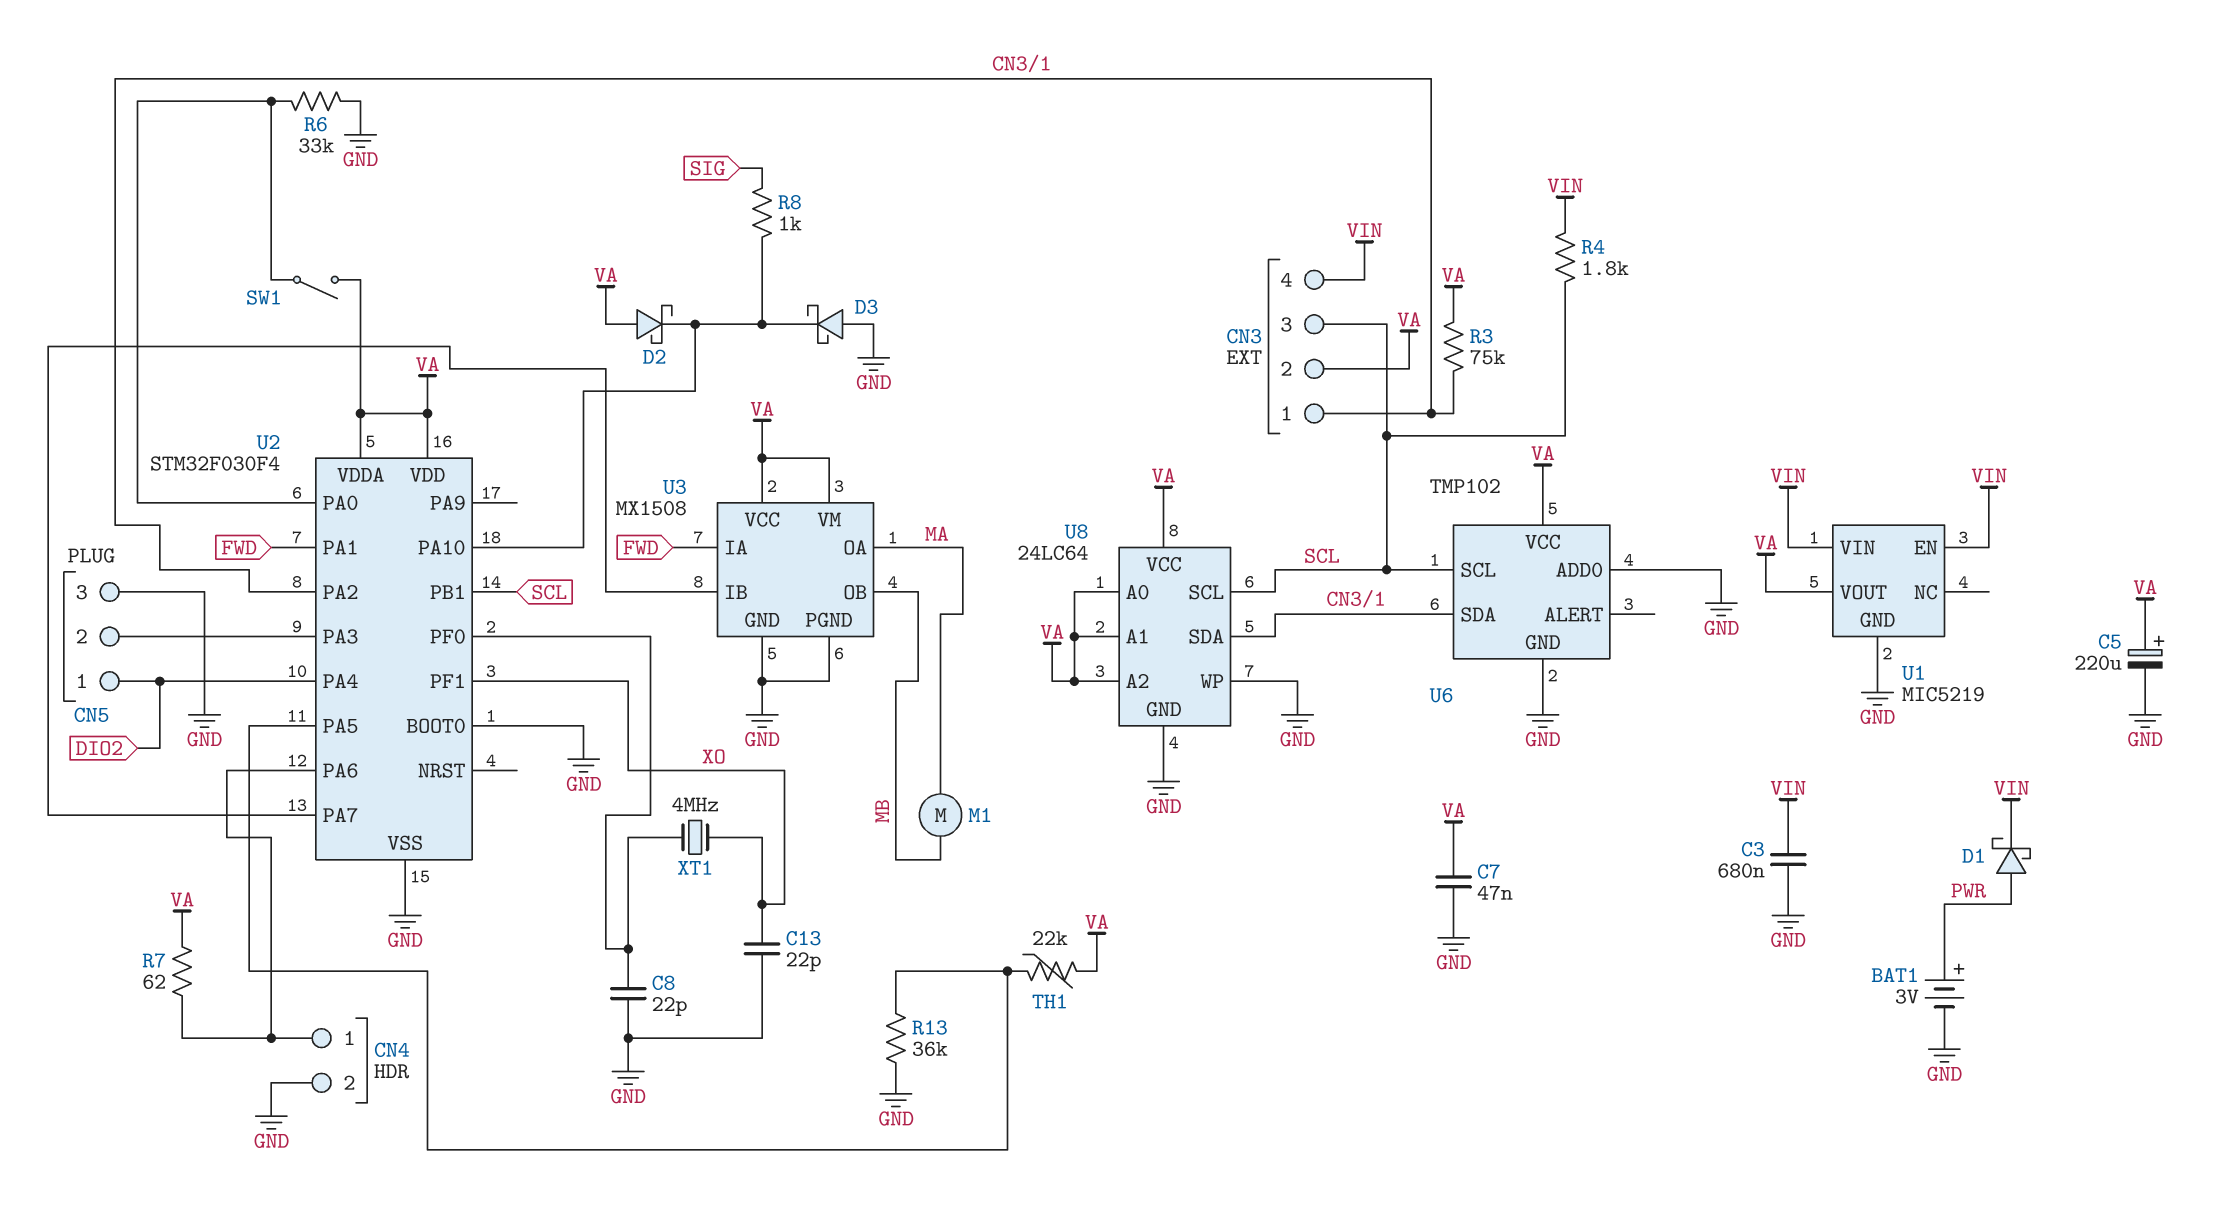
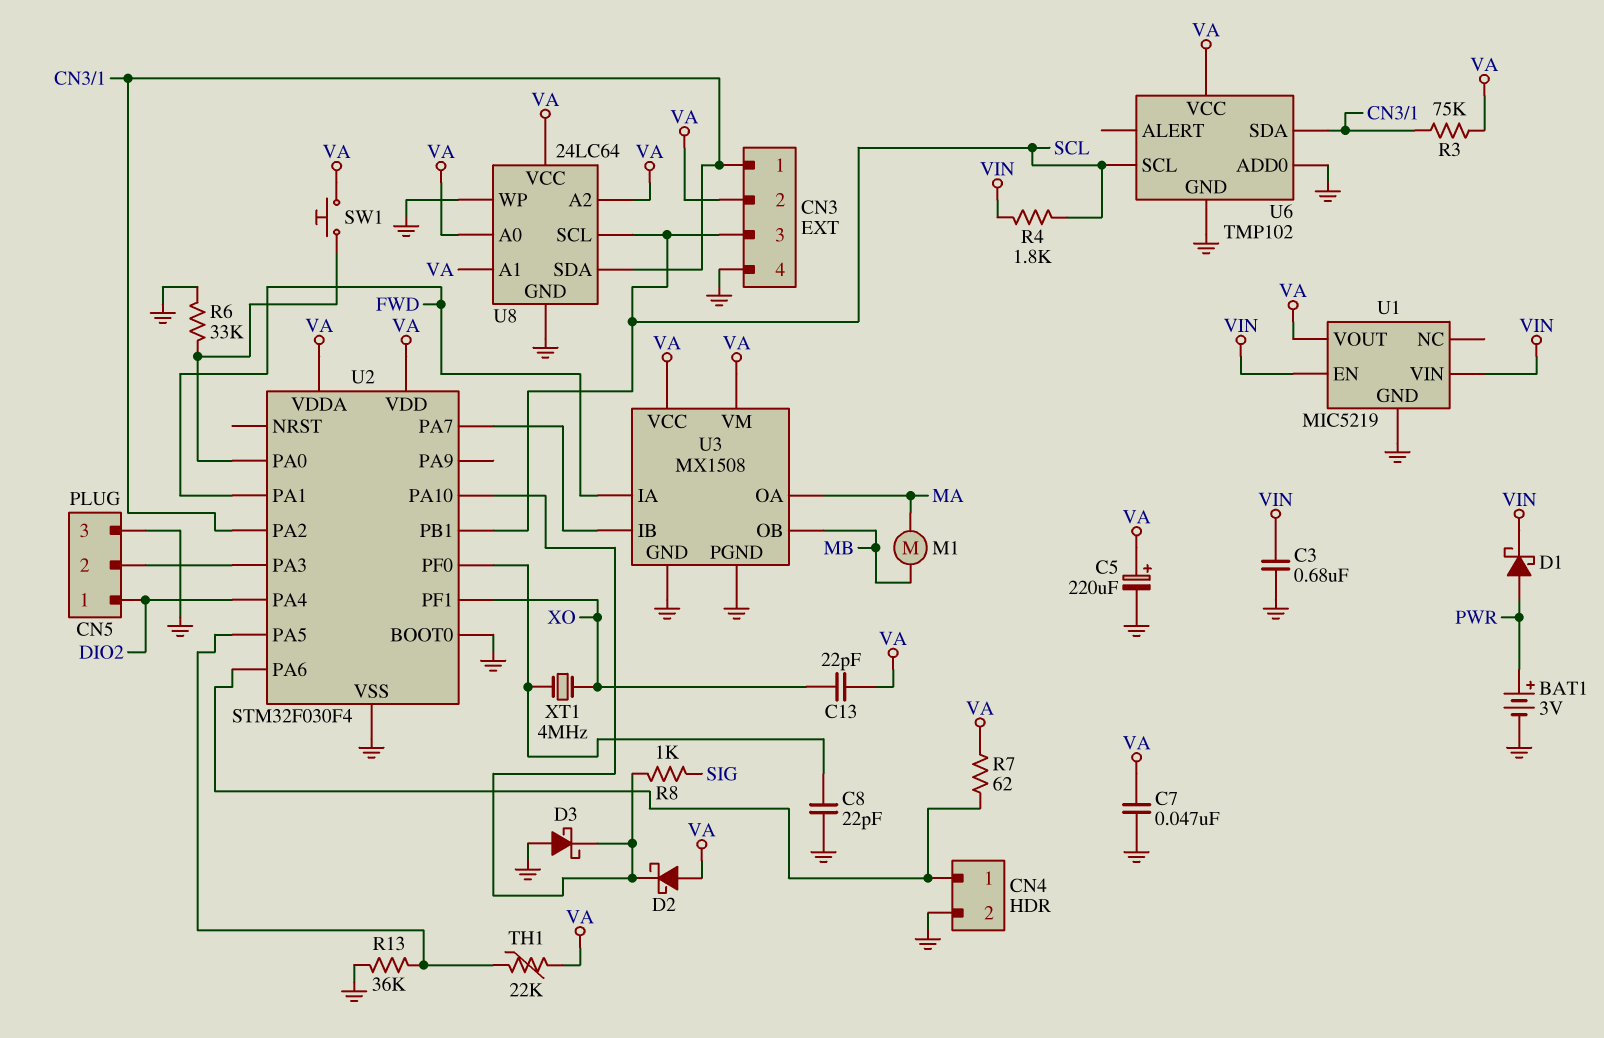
C13: 22pF (GND, XO) -> 22pF (VA, XO)
CN3 pin 4: VIN -> GND
SW1: switch (U2/PA0, VA) -> button (U2/PA0, VA)

